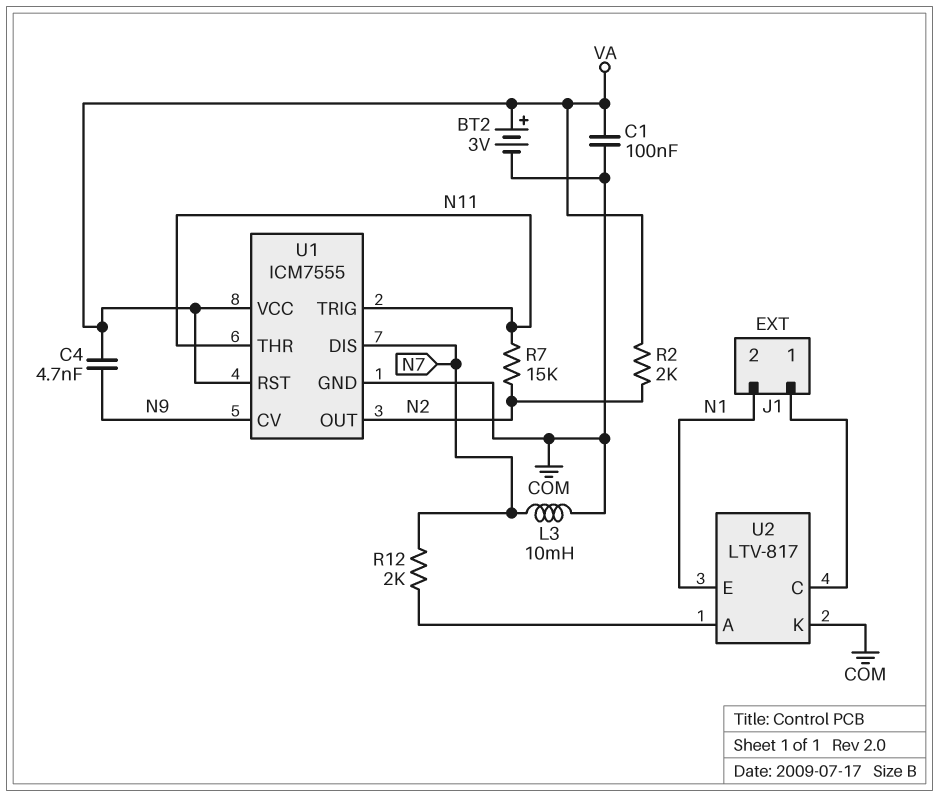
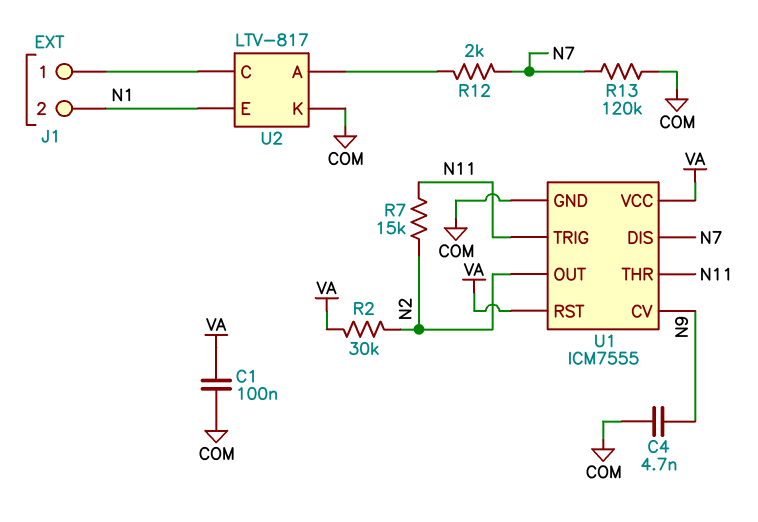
BT2: 3V (plus VA, minus COM) -> none
C4: 4.7nF (N9, VA) -> 4.7nF (COM, N9)
L3: 10mH (COM, N7) -> none
R2: 2k (N2, VA) -> 30k (N2, VA)
R13: none -> 120k (COM, N7)

